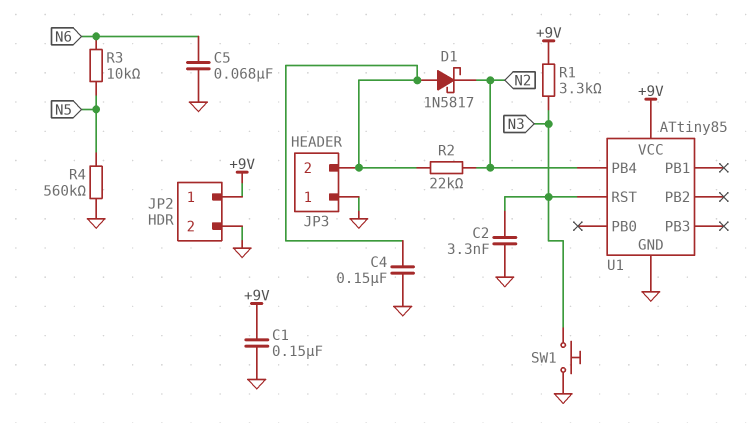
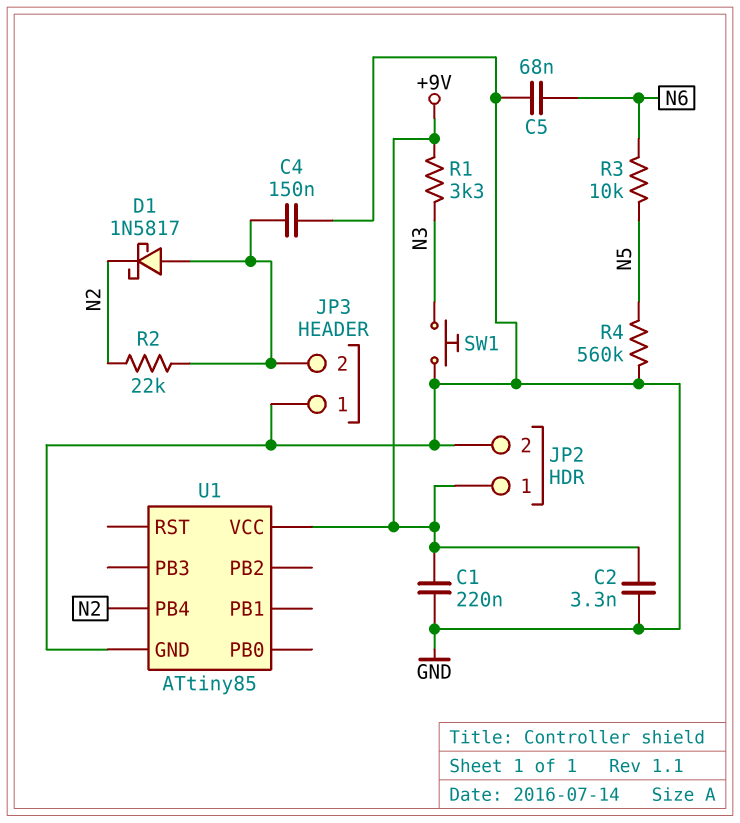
C1: 150nF (+9V, GND) -> 220nF (+9V, GND)
C2: 3.3nF (GND, N3) -> 3.3nF (+9V, GND)
U1 pin RST: N3 -> none

